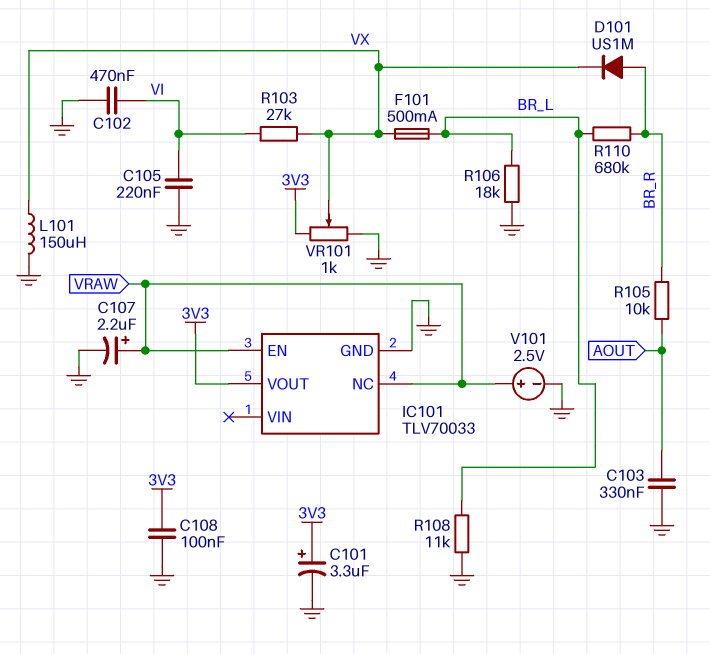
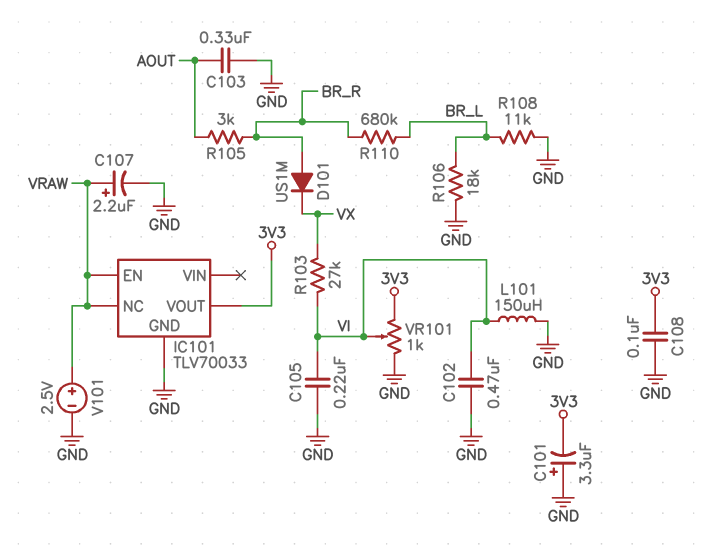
C101: 3.3uF (plus 3V3, minus GND) -> 3.3uF (plus GND, minus 3V3)
F101: 500mA (BR_L, VX) -> none
L101: 150uH (GND, VX) -> 150uH (GND, VI)
R105: 10k (AOUT, BR_R) -> 3k (AOUT, BR_R)
VR101: 1k (3V3, GND, wiper VX) -> 1k (3V3, GND, wiper VI)

